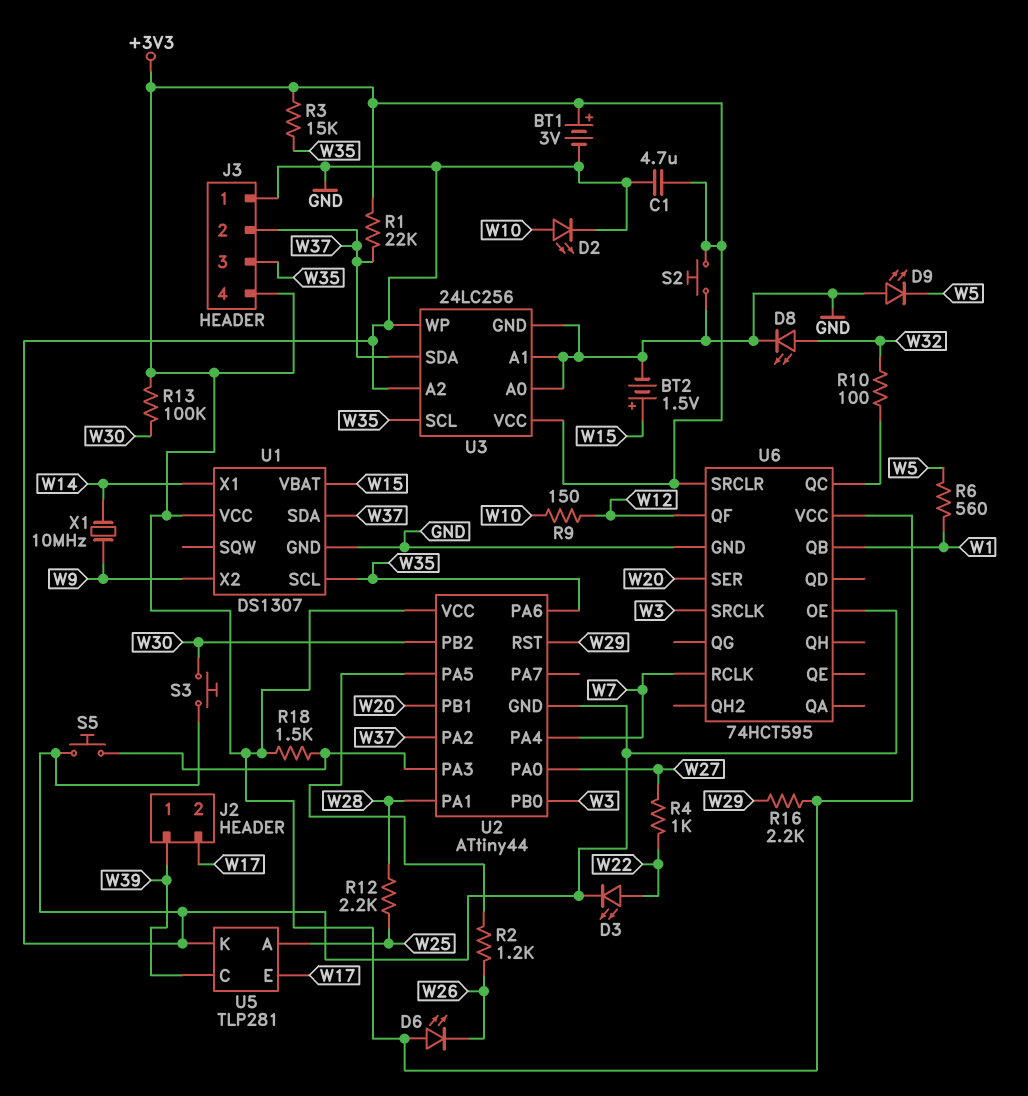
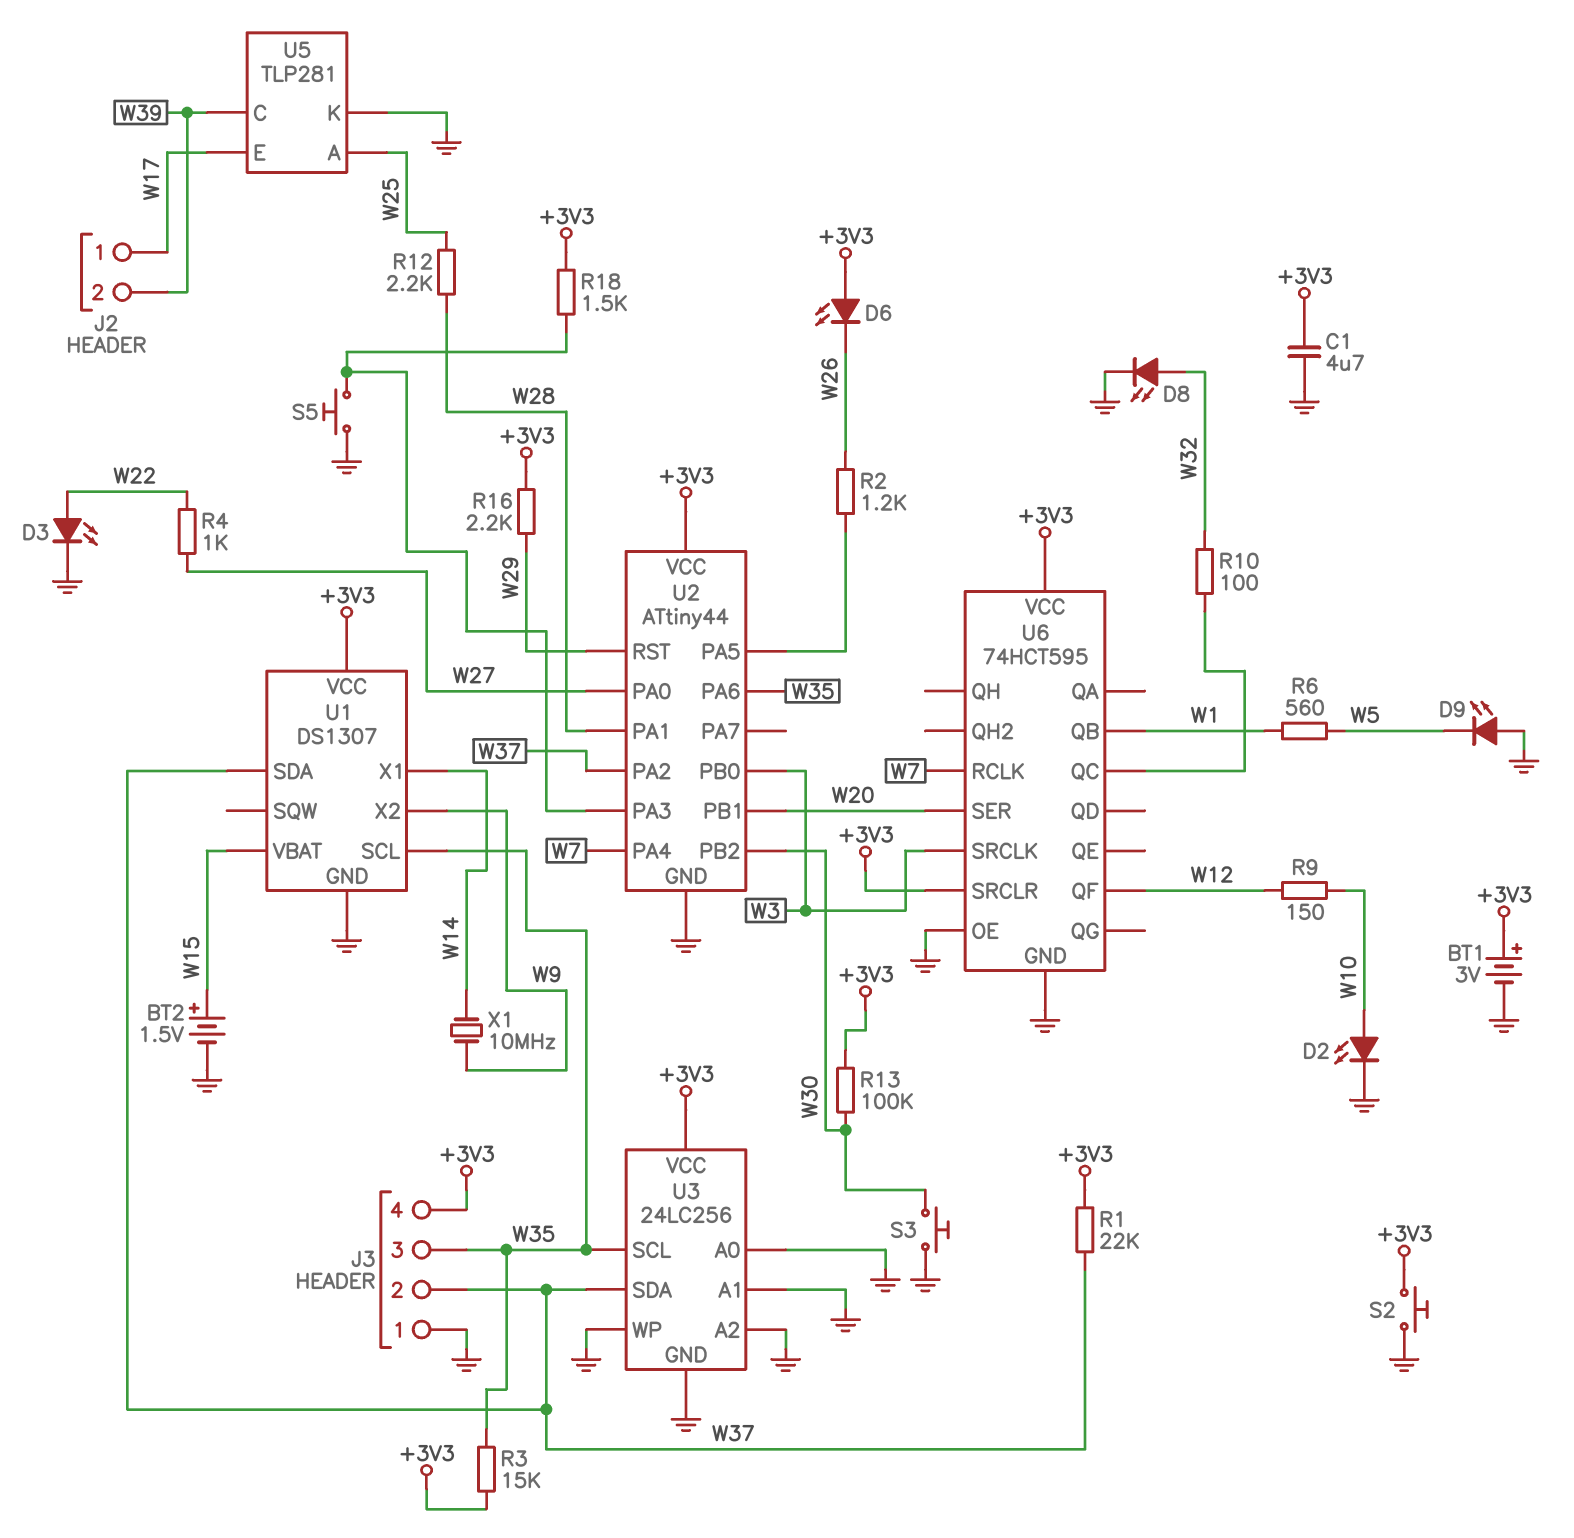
J2 pin 1: W39 -> W17
J2 pin 2: W17 -> W39

